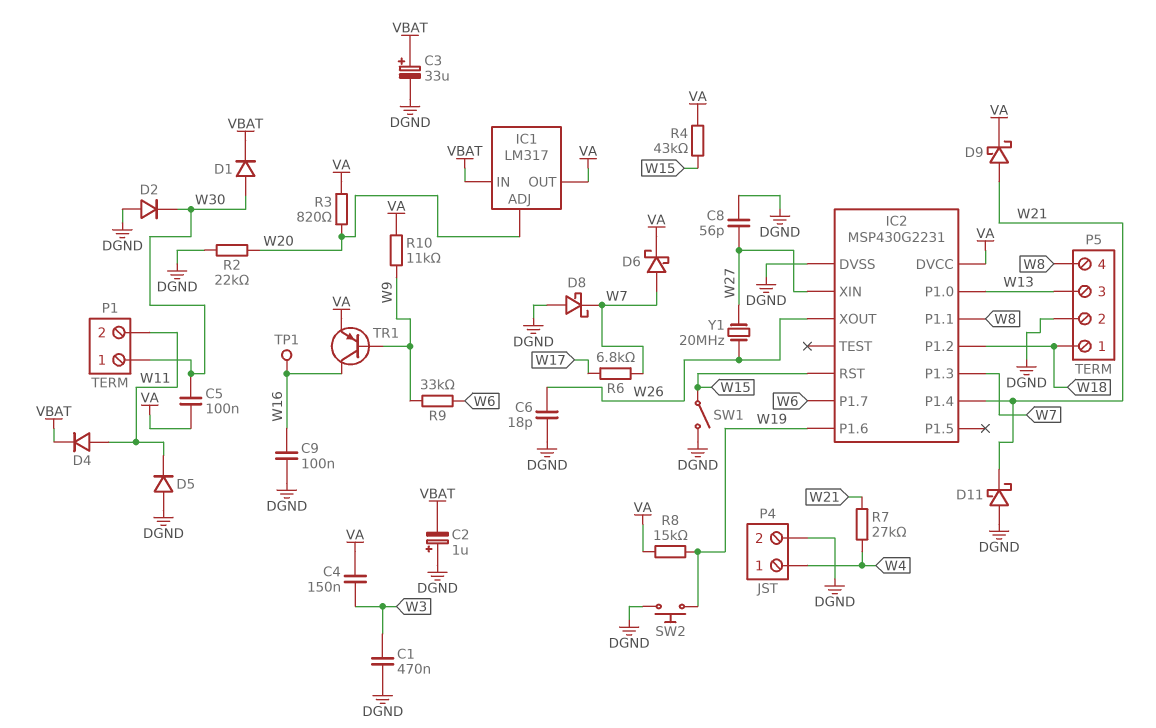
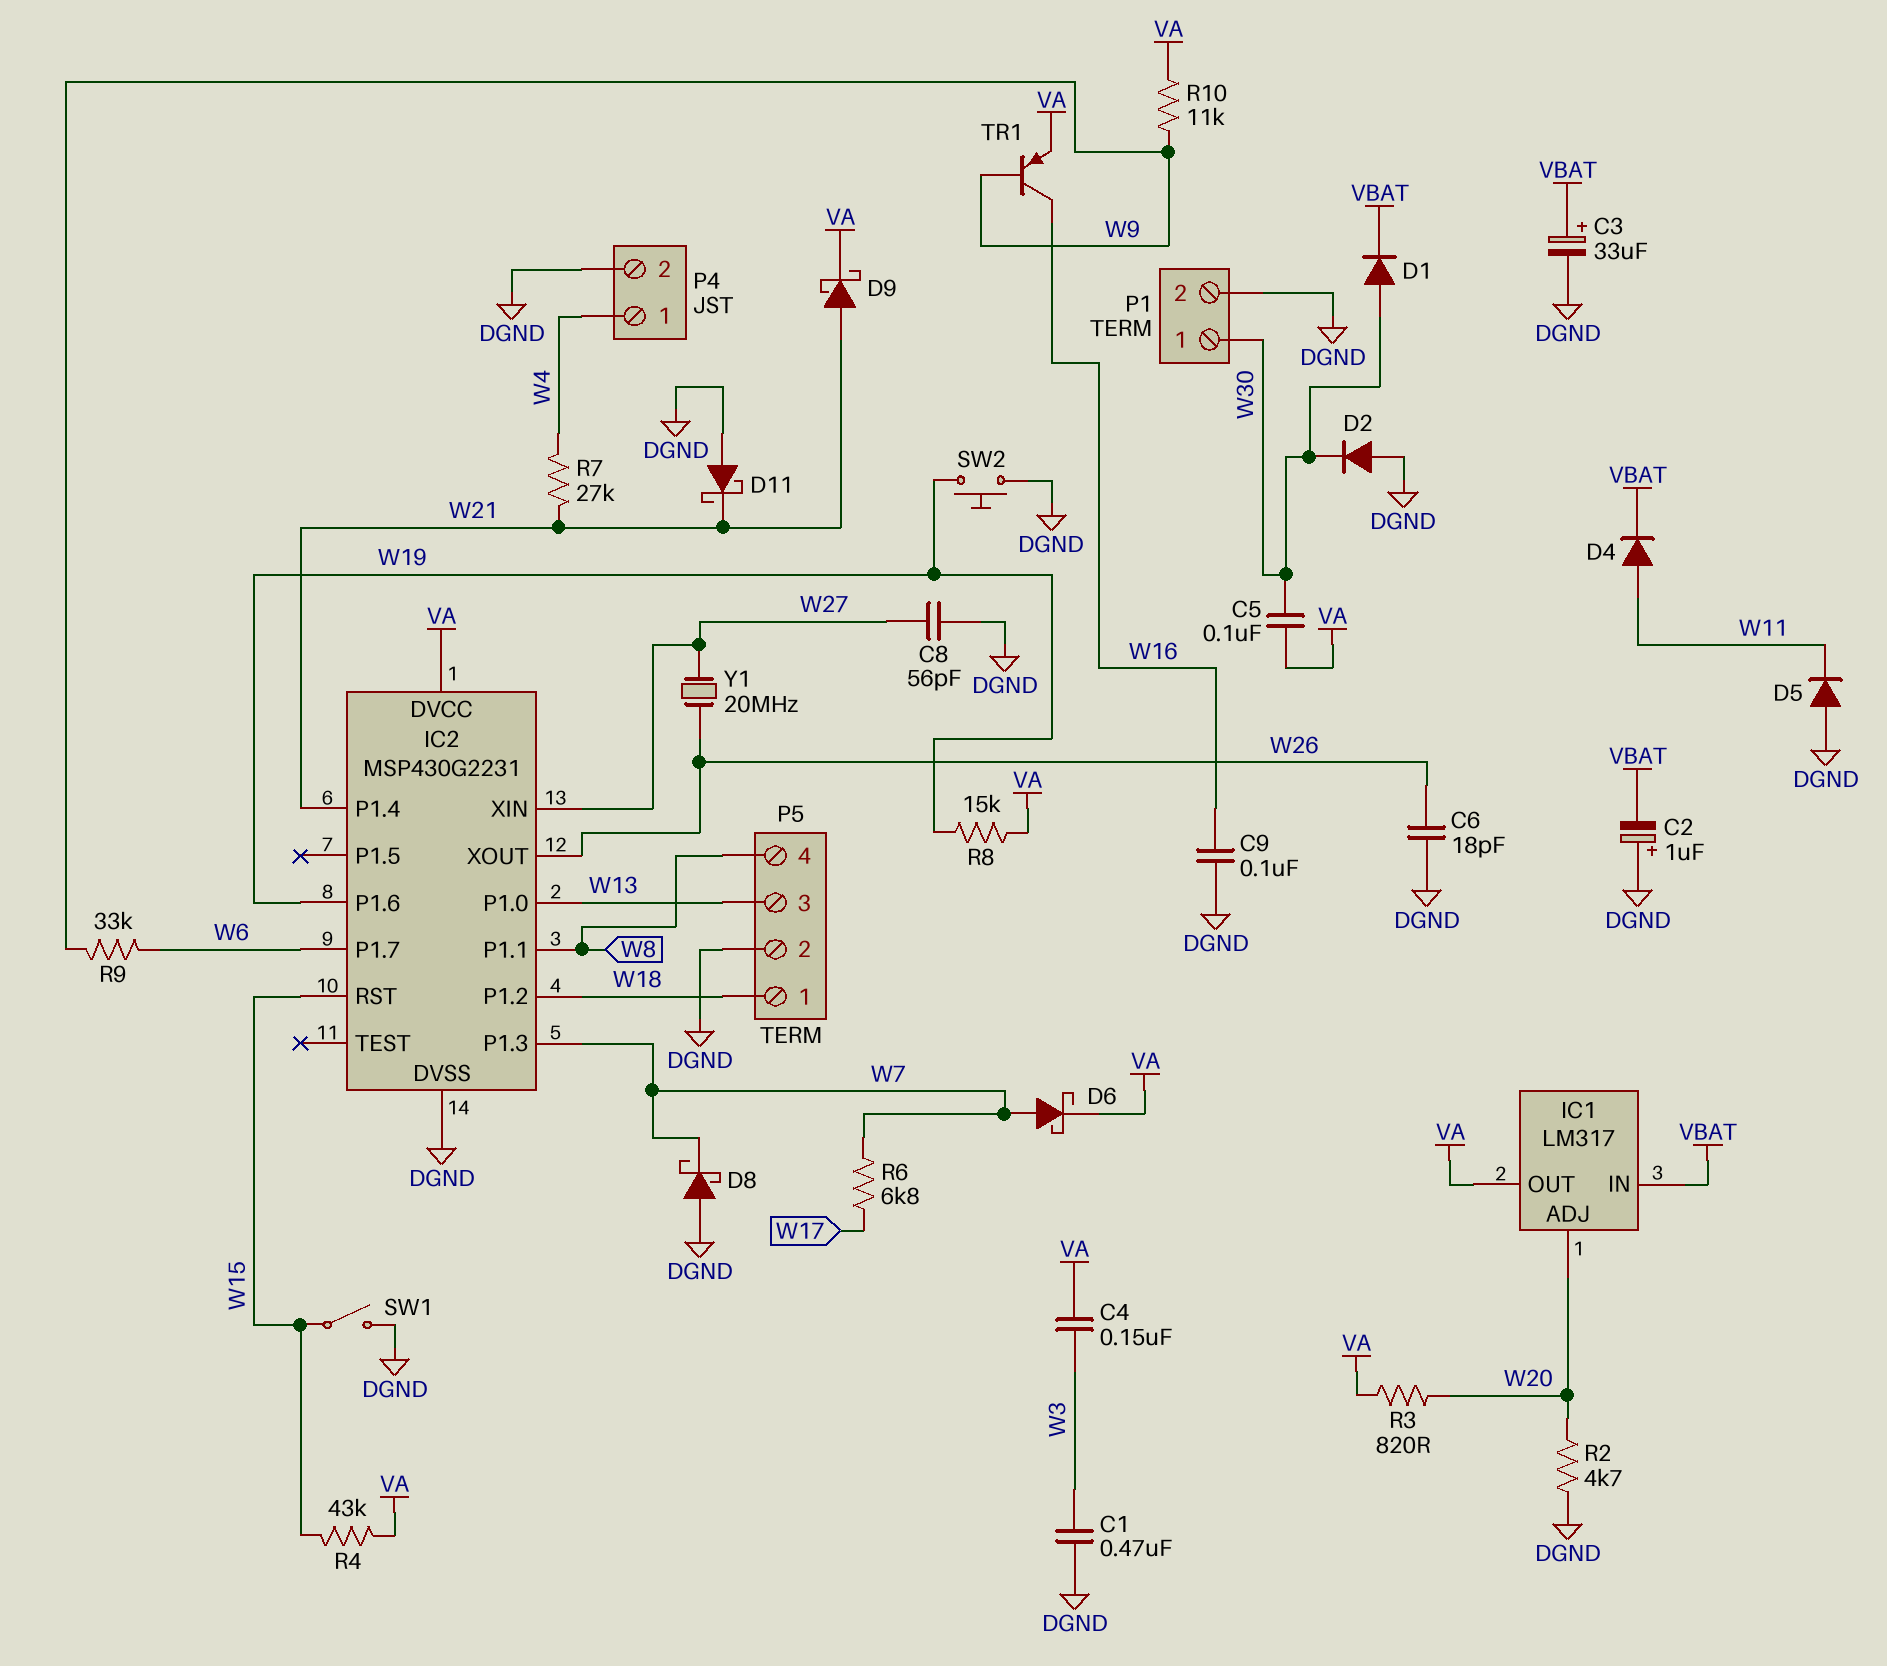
P1 pin 2: W11 -> DGND
R2: 22k (DGND, W20) -> 4.7k (DGND, W20)
TP1: test point (W16) -> none

